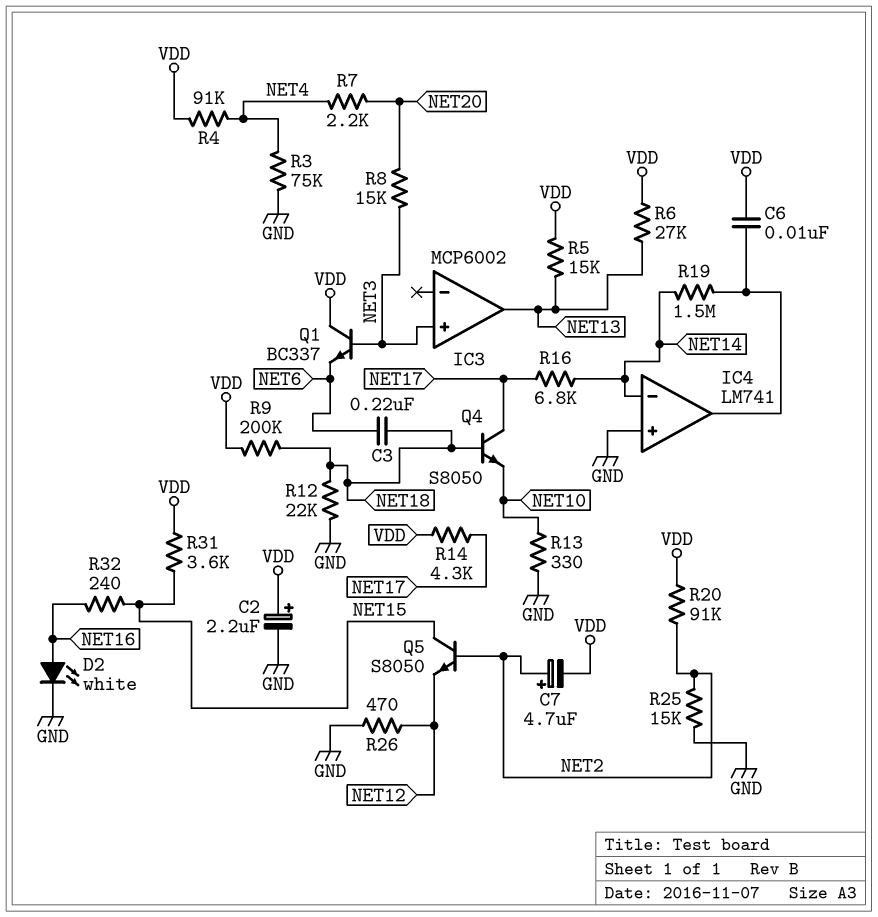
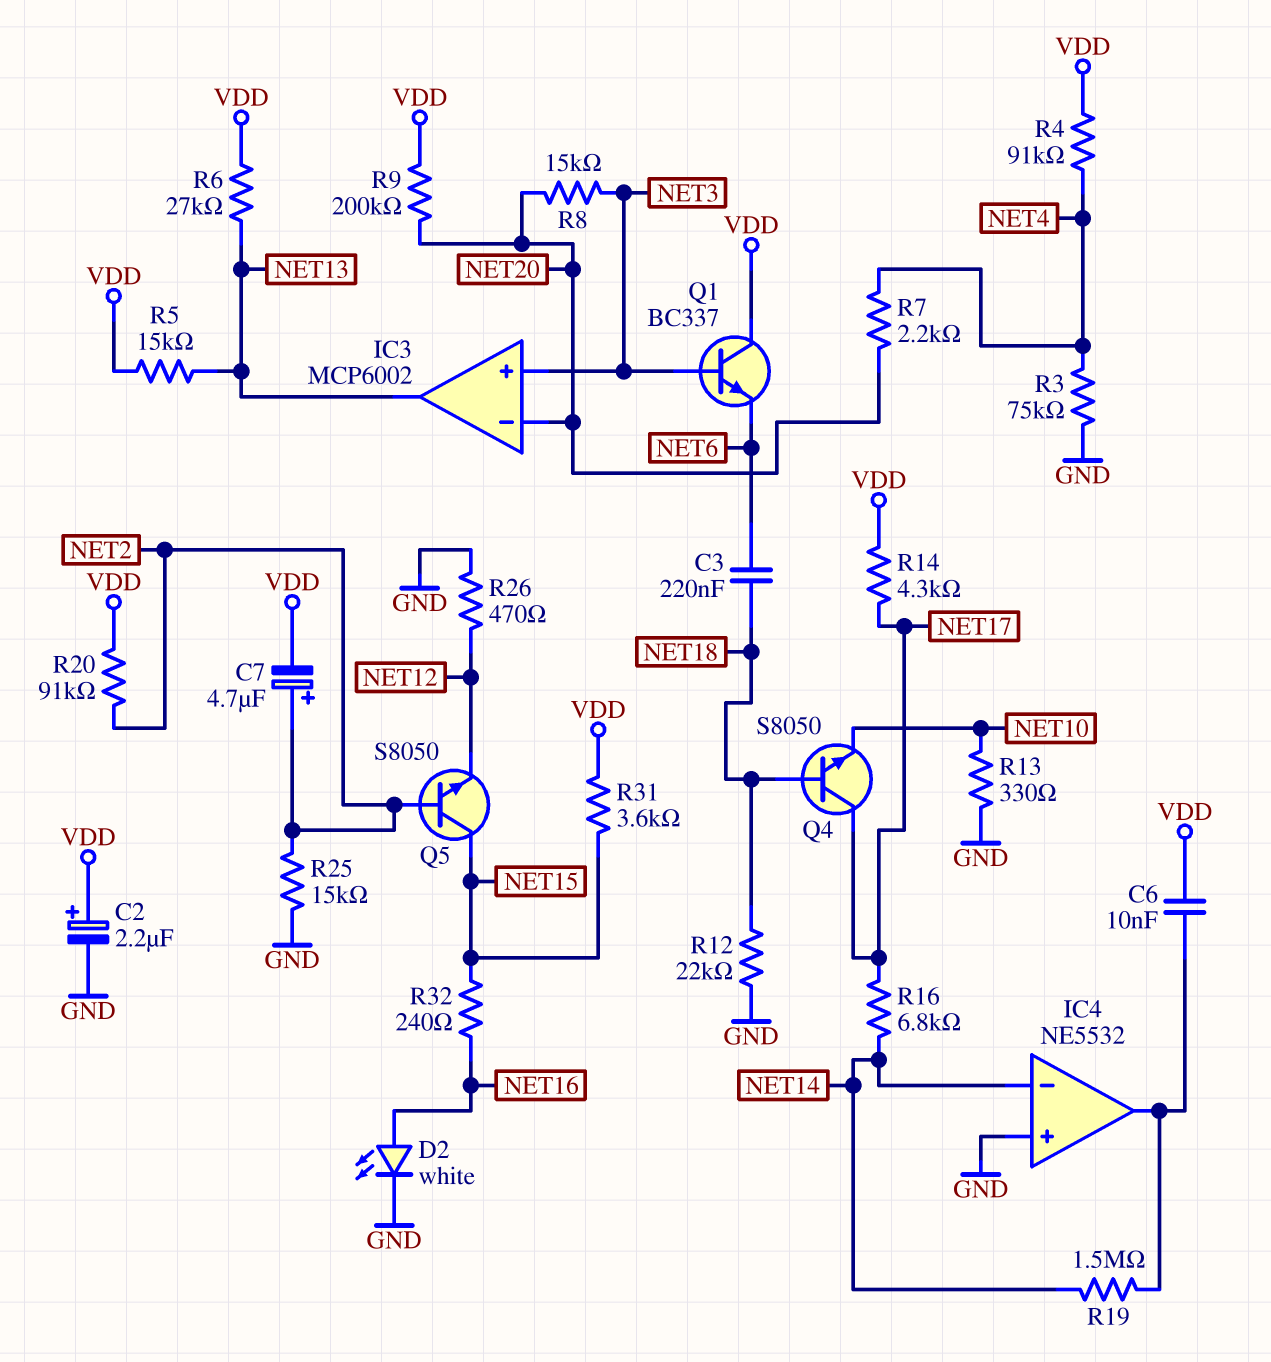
IC3 pin in-: none -> NET20
IC4: LM741 -> NE5532
R9: 200k (NET18, VDD) -> 200k (NET20, VDD)

